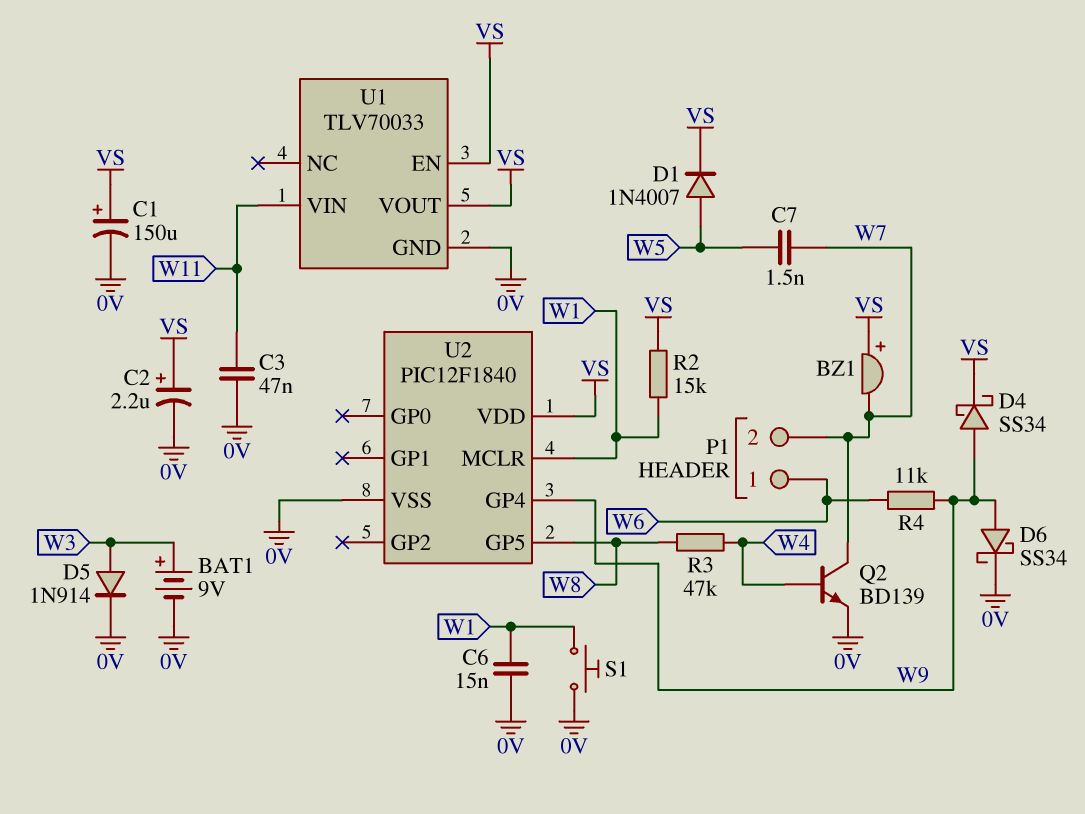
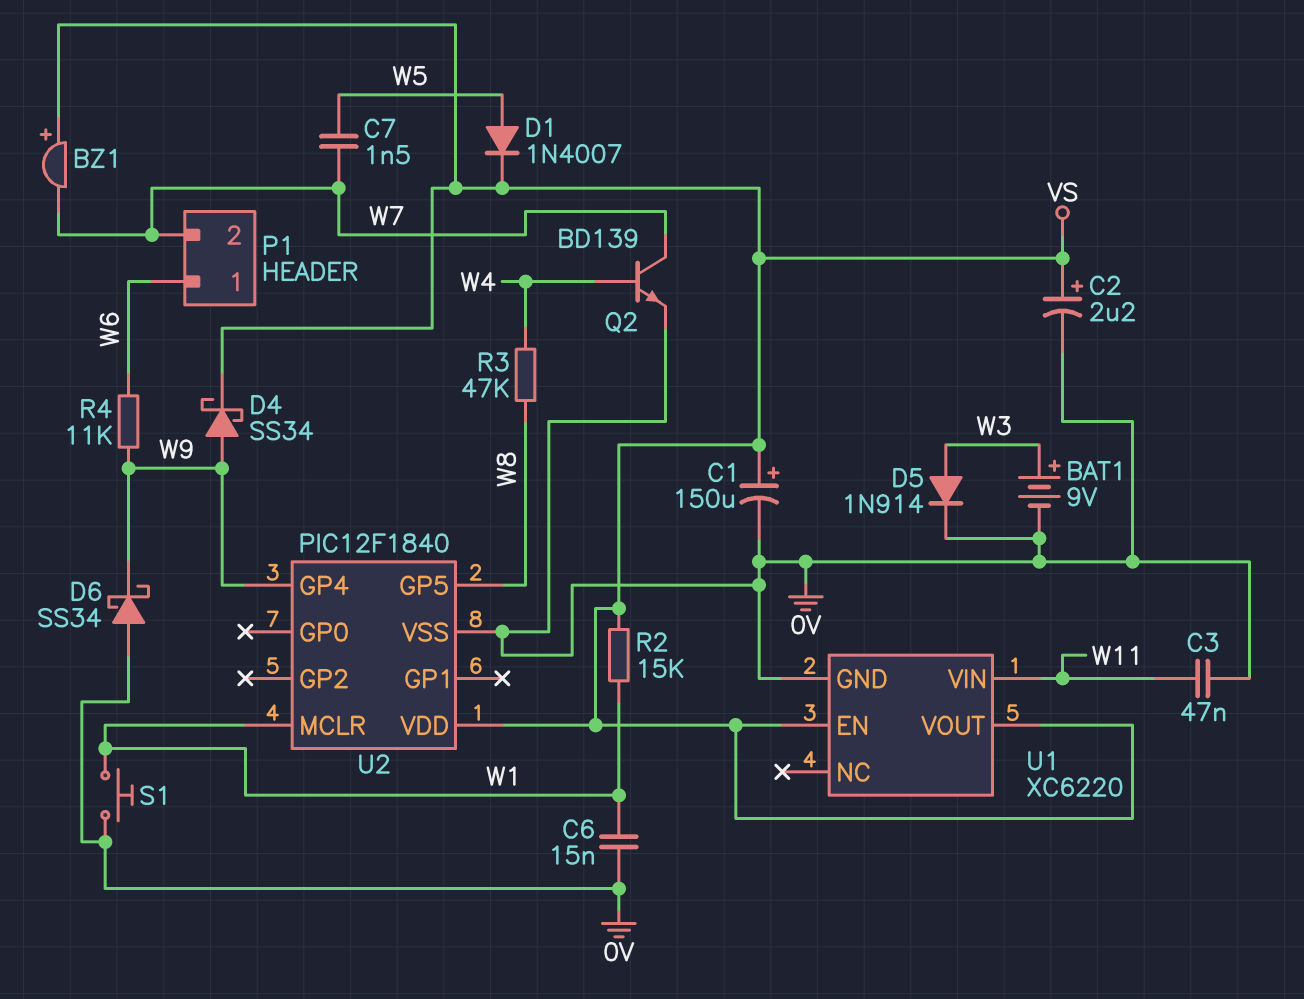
D6: schottky SS34 (A W9, K 0V) -> schottky SS34 (A 0V, K W9)
U1: TLV70033 -> XC6220

